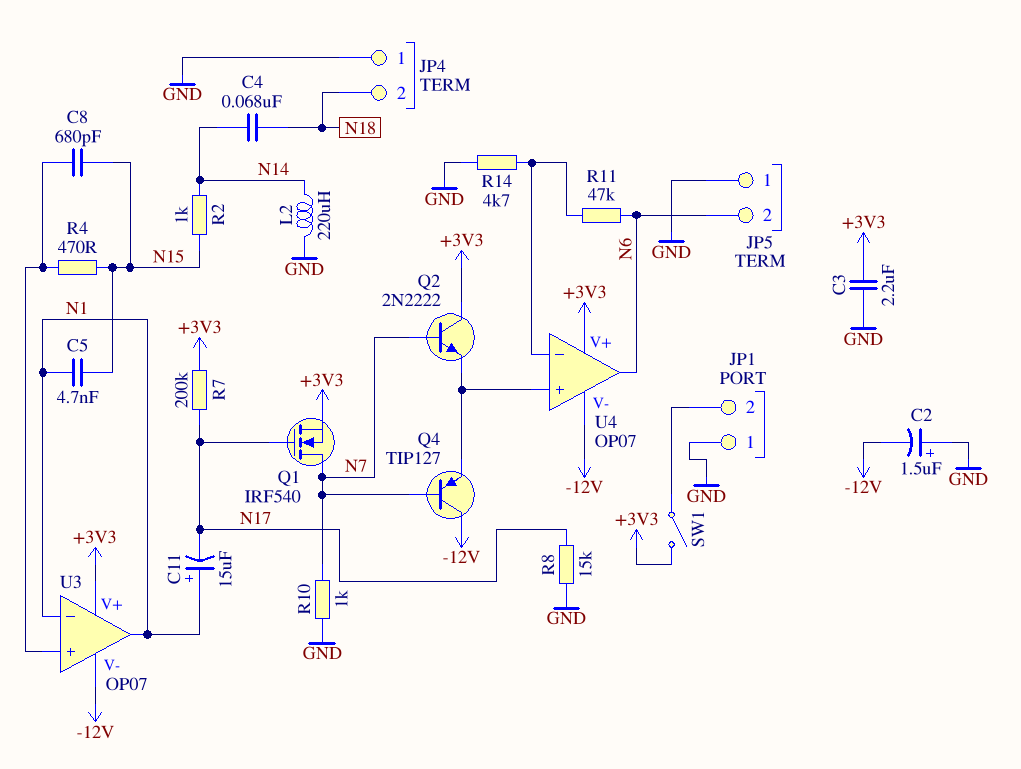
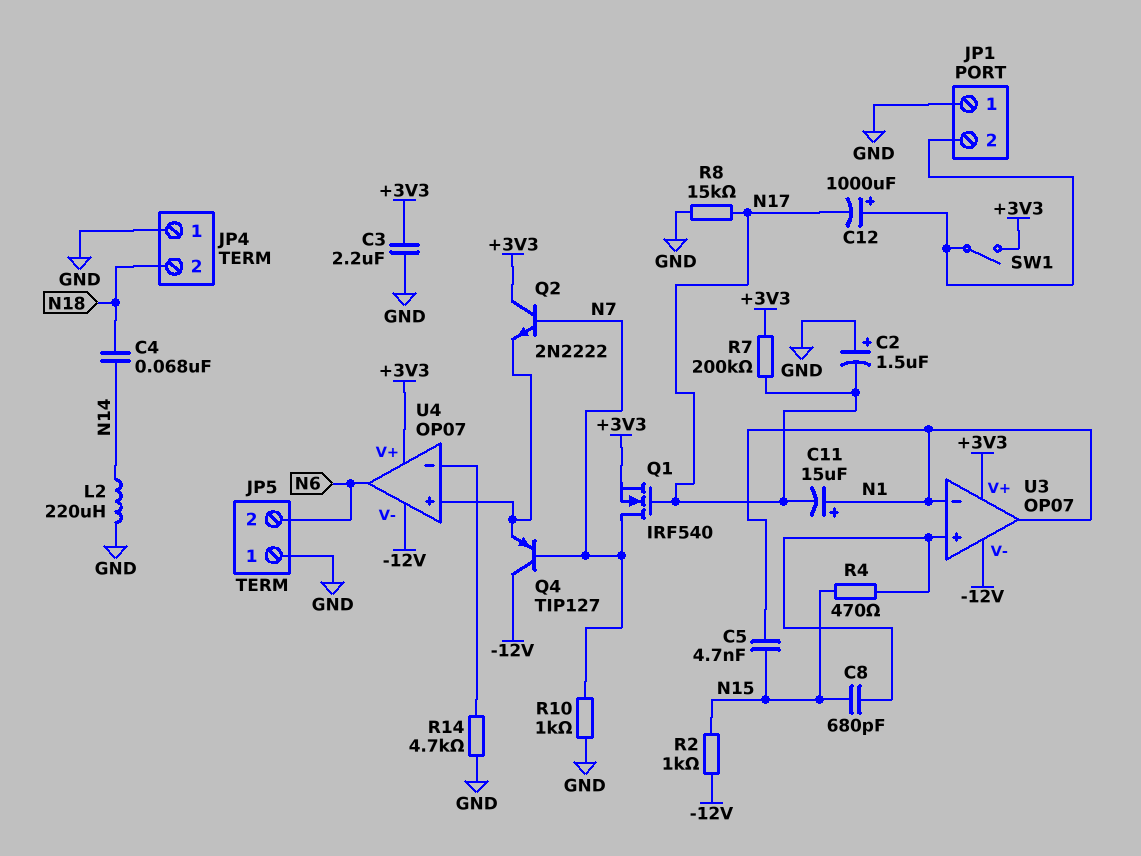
C2: 1.5uF (plus GND, minus -12V) -> 1.5uF (plus GND, minus N17)
C12: none -> 1000uF (plus JP1/2, minus N17)
R2: 1k (N14, N15) -> 1k (-12V, N15)
R11: 47k (N6, U4/in-) -> none

